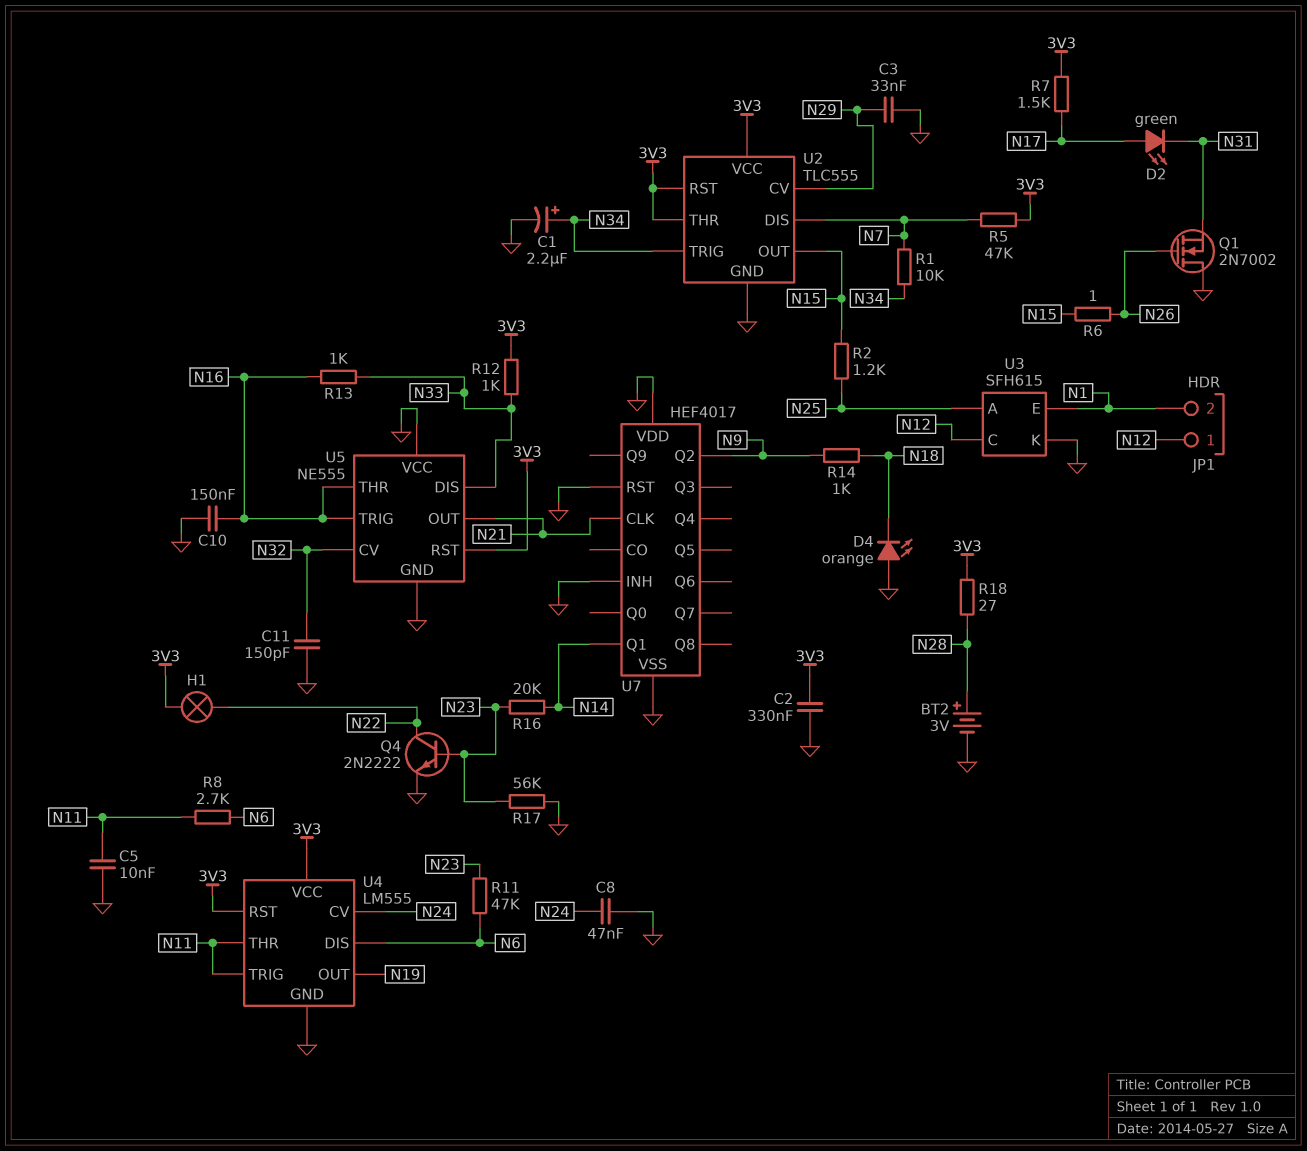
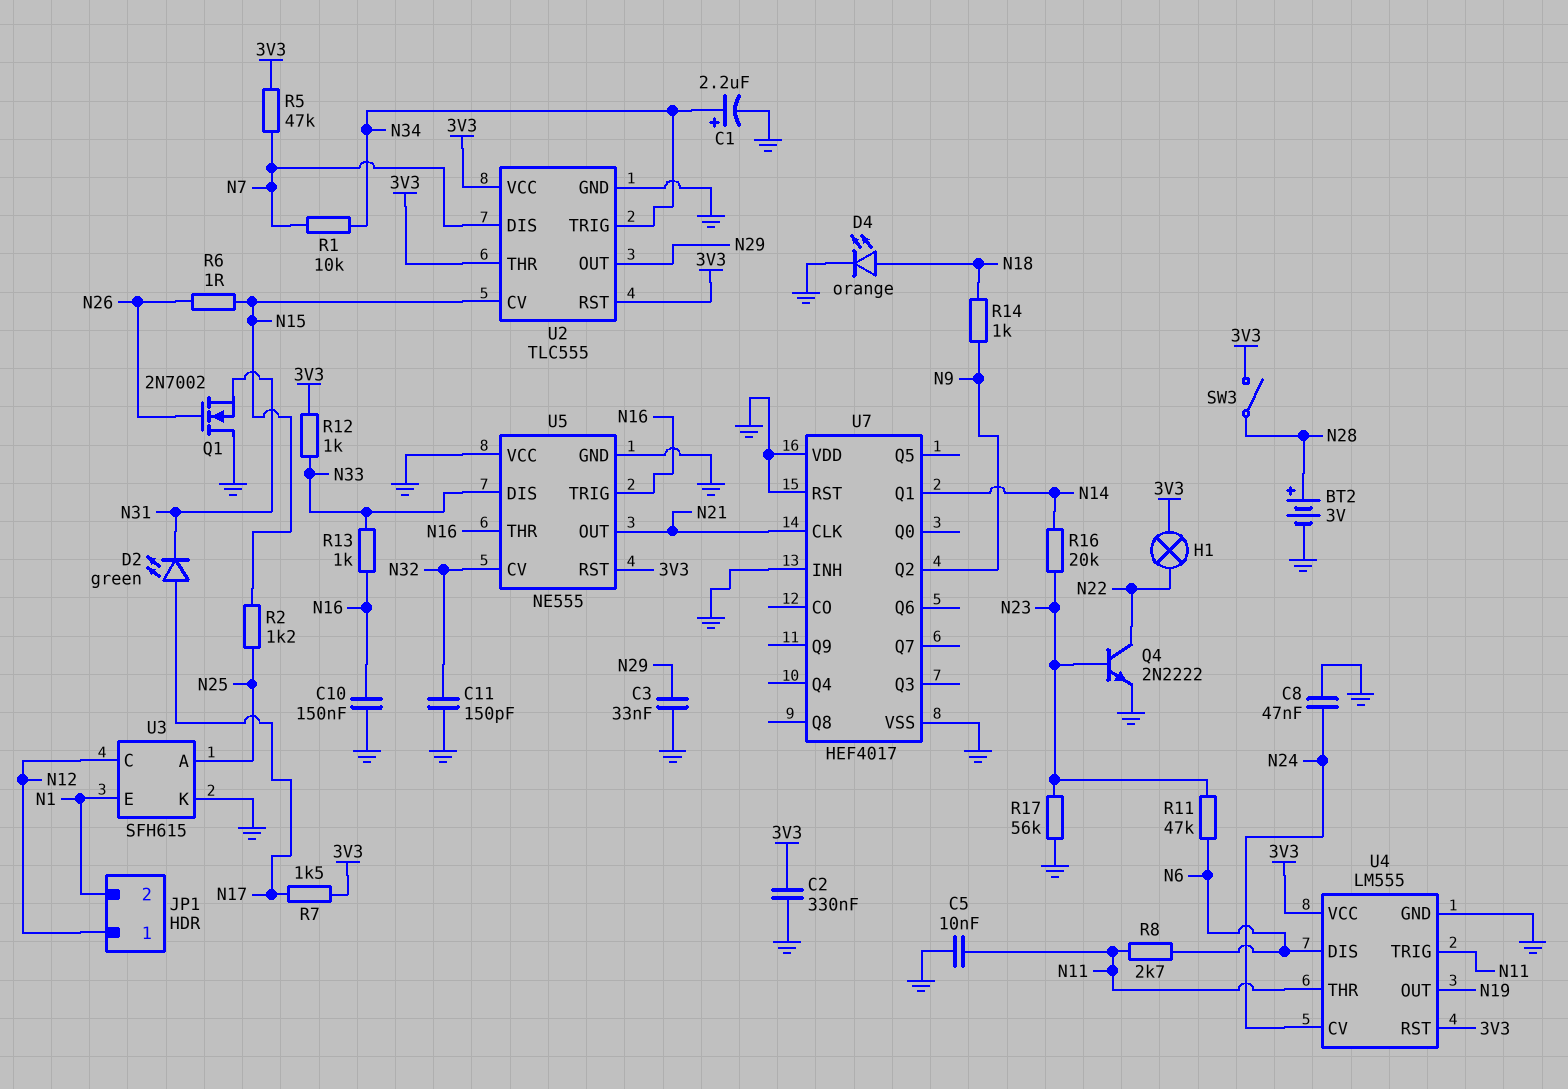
D4: LED orange (A GND, K N18) -> LED orange (A N18, K GND)
R18: 27 (3V3, N28) -> none
SW3: none -> switch (3V3, N28)
U2 pin CV: N29 -> N15
U2 pin OUT: N15 -> N29

